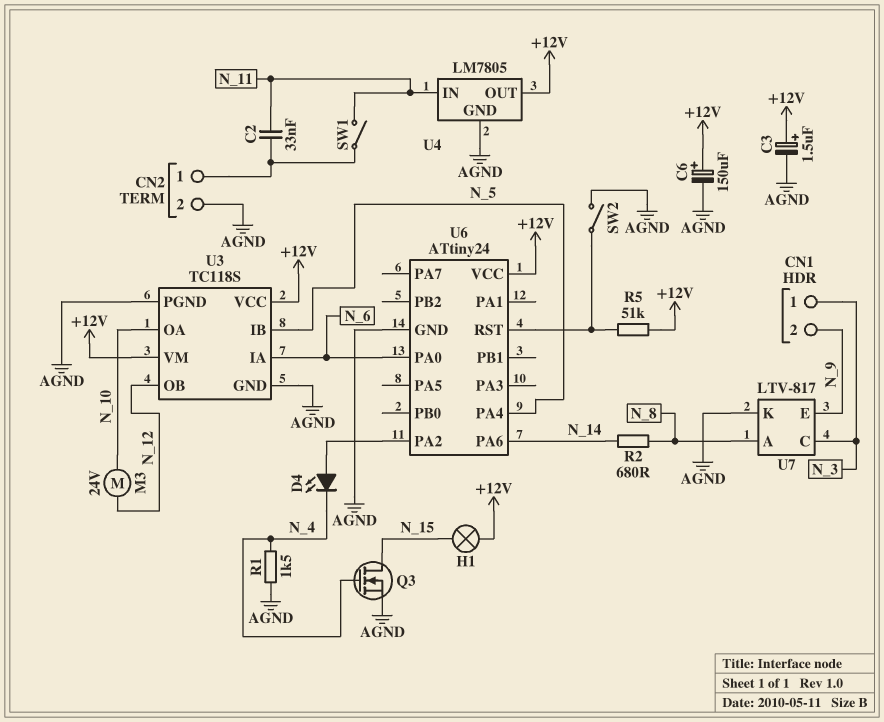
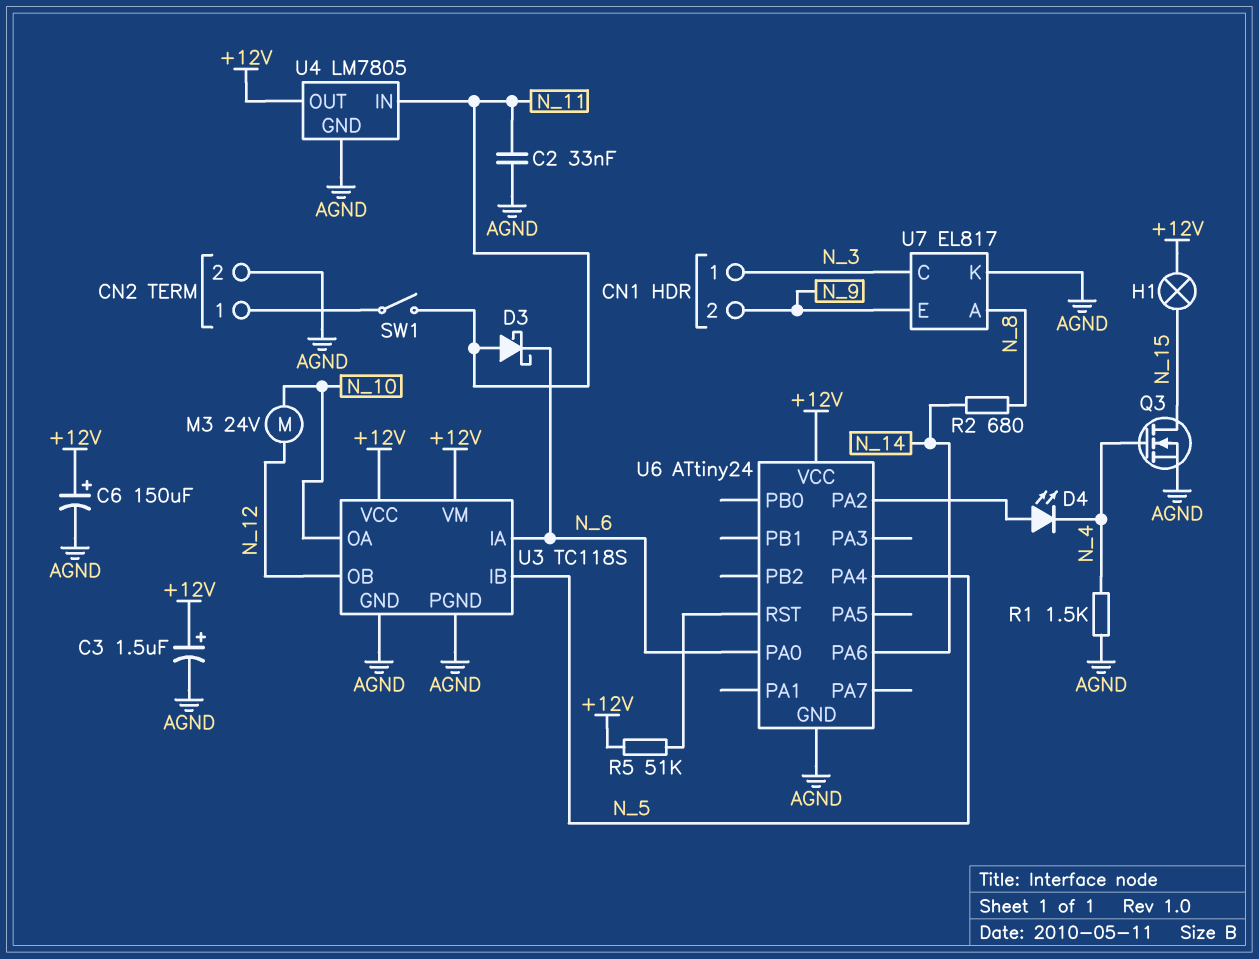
C2: 33nF (CN2/1, N_11) -> 33nF (AGND, N_11)
D3: none -> schottky (A N_11, K N_6)
SW2: switch (AGND, U6/RST) -> none
U7: LTV-817 -> EL817

